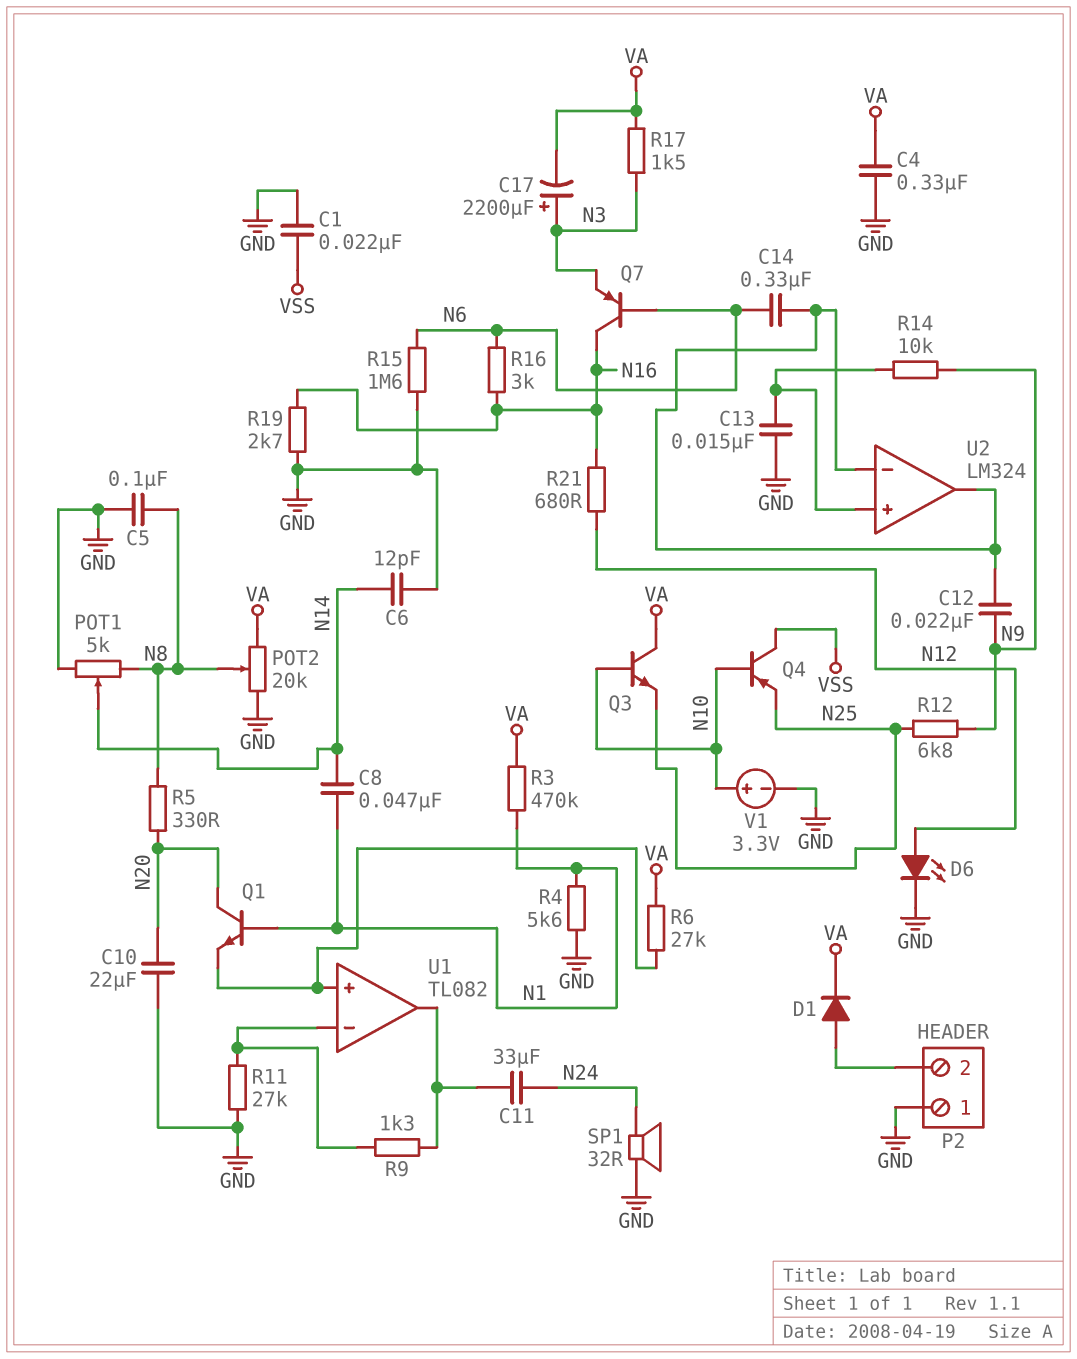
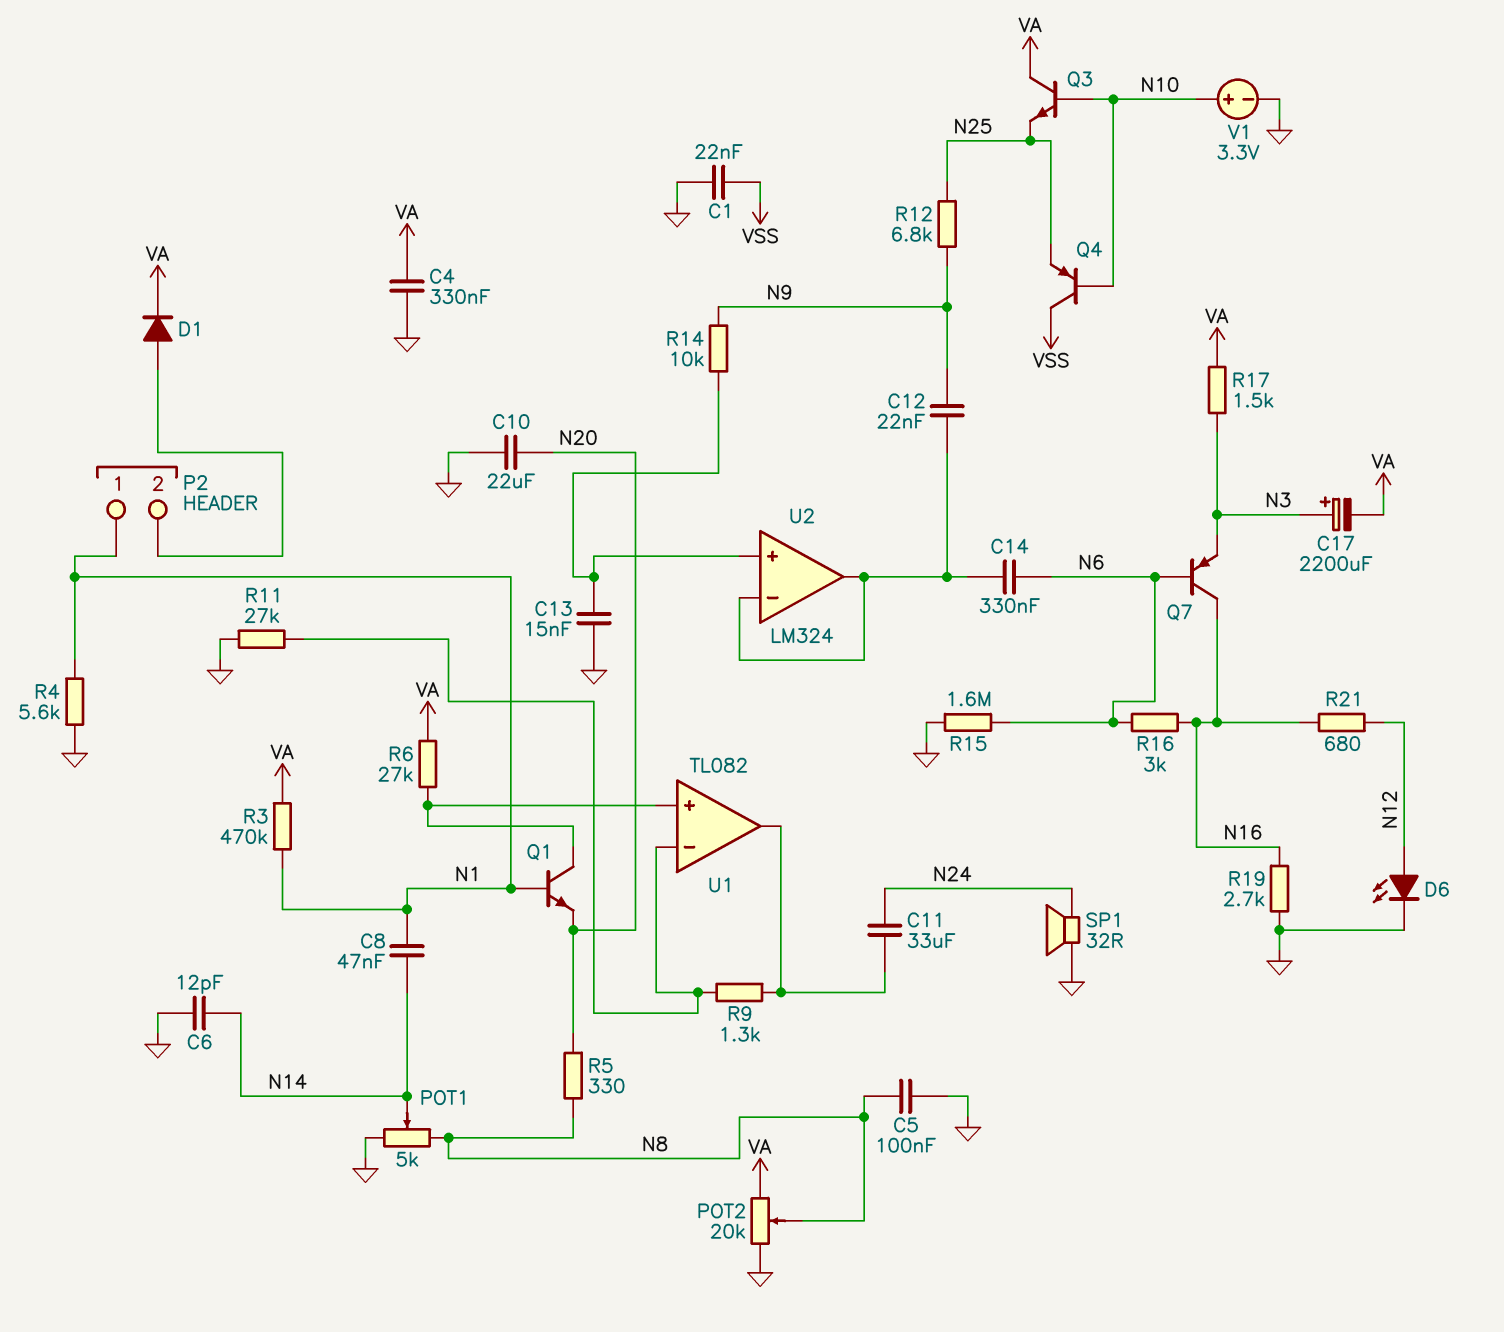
P2 pin 1: GND -> N1
Q1: NPN (B N1, C N20, E U1/in+) -> NPN (B N1, C U1/in+, E N20)

